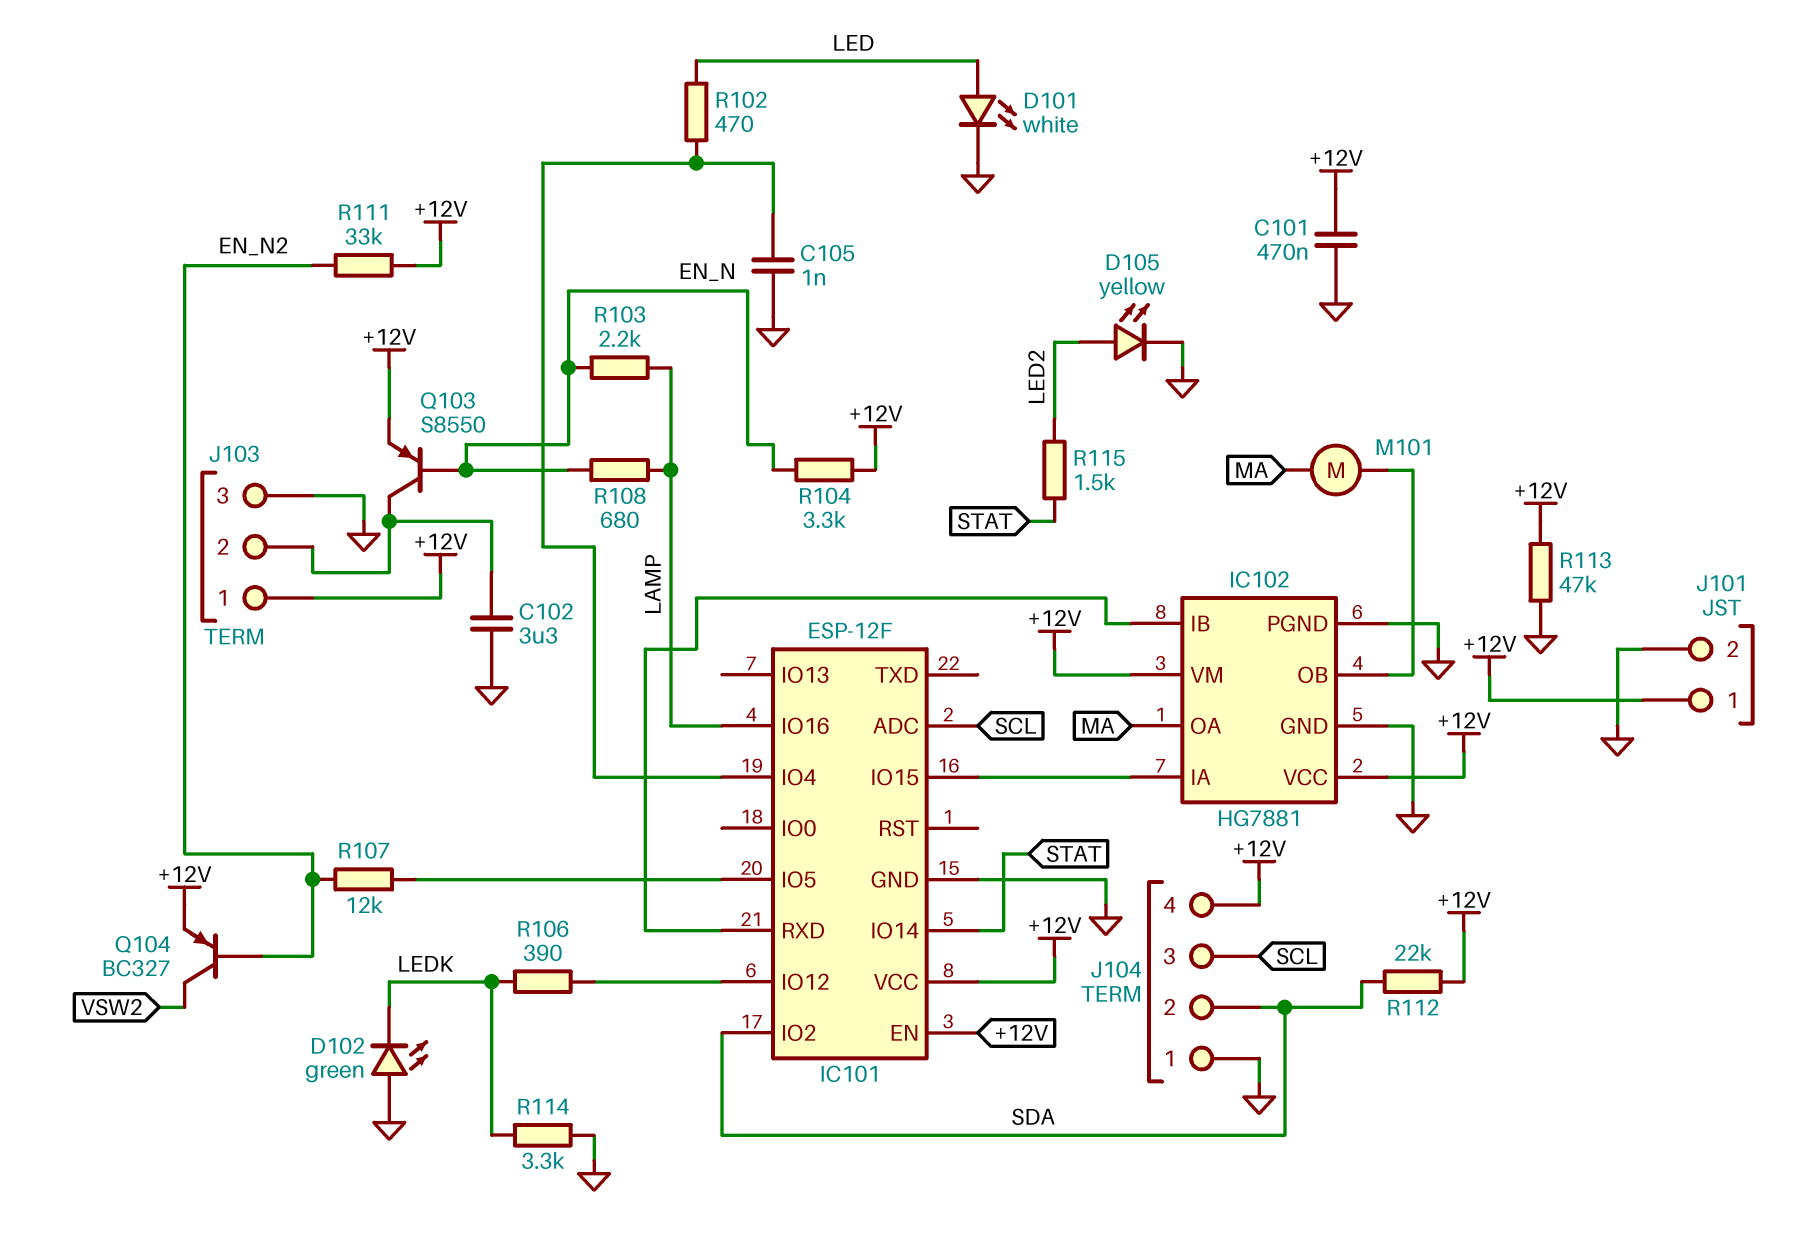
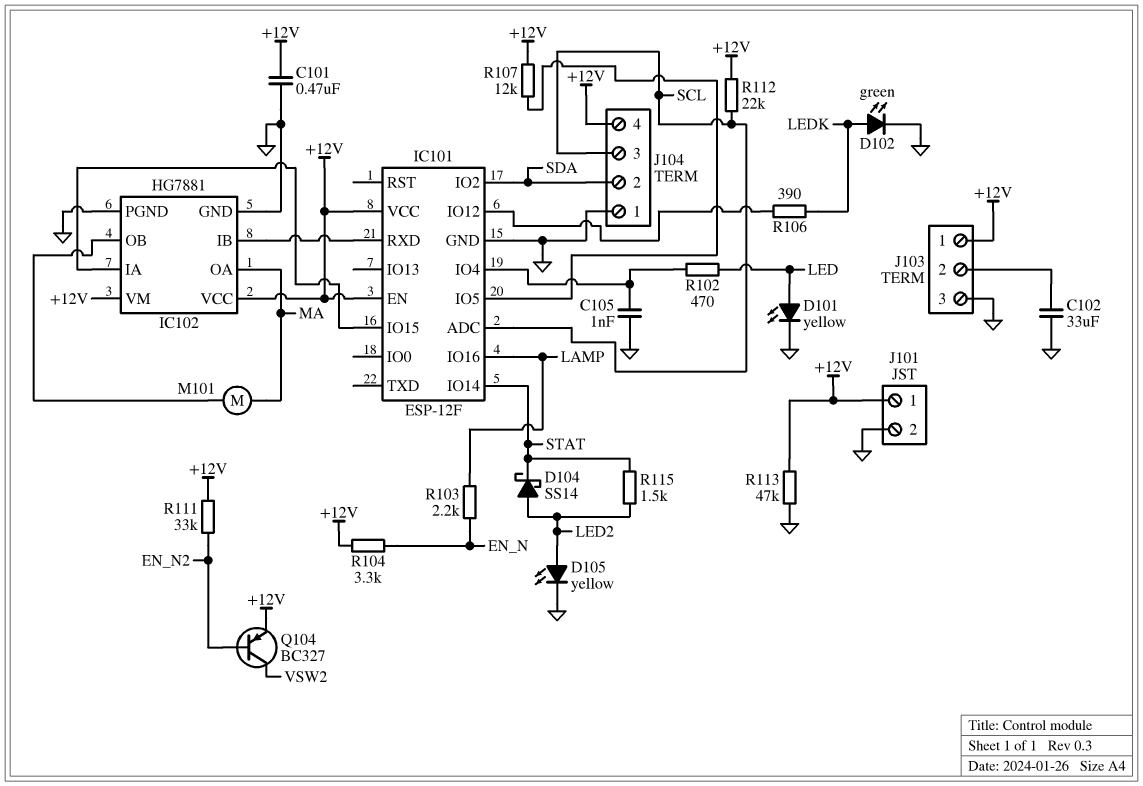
C102: 3.3uF (GND, J103/2) -> 33uF (GND, J103/2)
D101: LED white (A LED, K GND) -> LED yellow (A LED, K GND)
D102: LED green (A GND, K LEDK) -> LED green (A LEDK, K GND)
D104: none -> schottky SS14 (A LED2, K STAT)
Q103: PNP S8550 (B EN_N, C J103/2, E +12V) -> none
R107: 12k (EN_N2, IC101/IO5) -> 12k (+12V, IC101/IO5)
R108: 680 (EN_N, LAMP) -> none
R112: 22k (+12V, SDA) -> 22k (+12V, SCL)
R114: 3.3k (GND, LEDK) -> none

